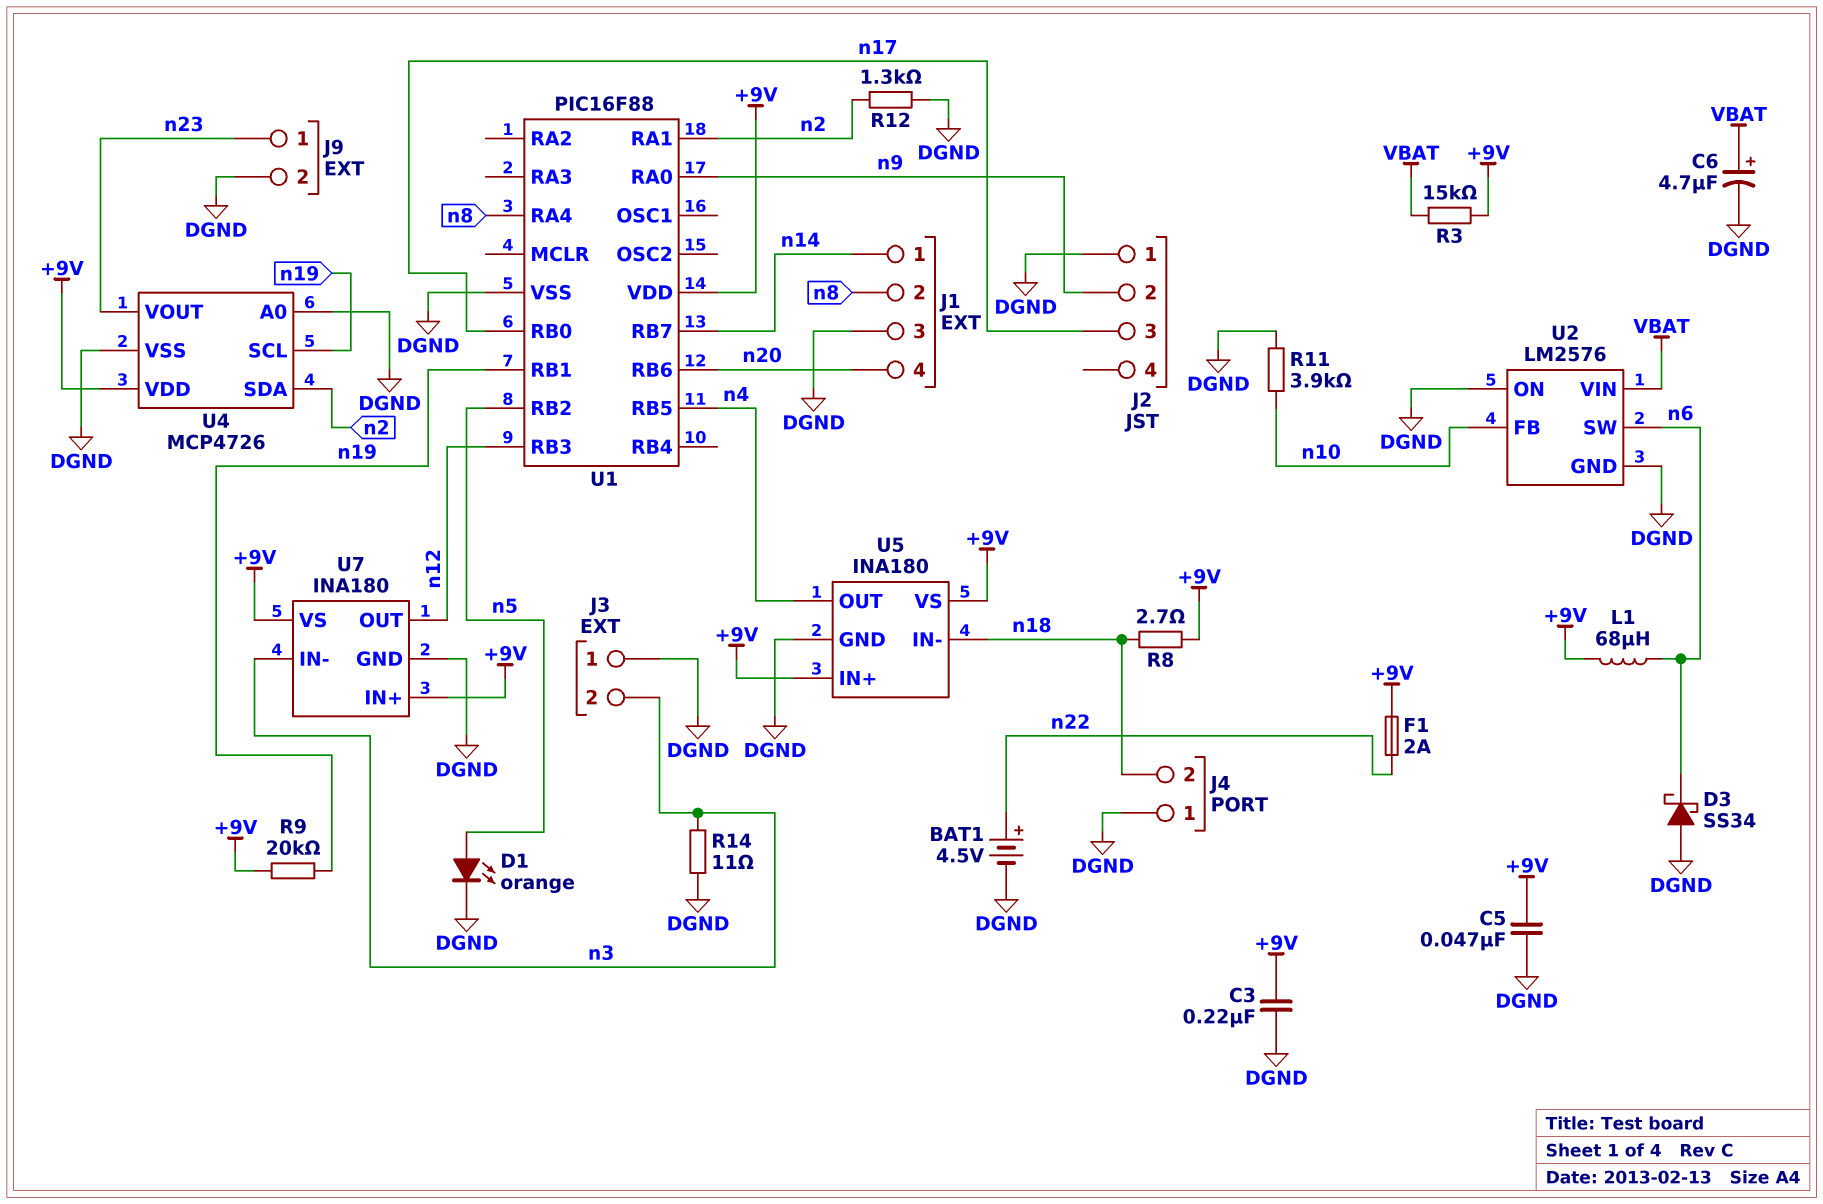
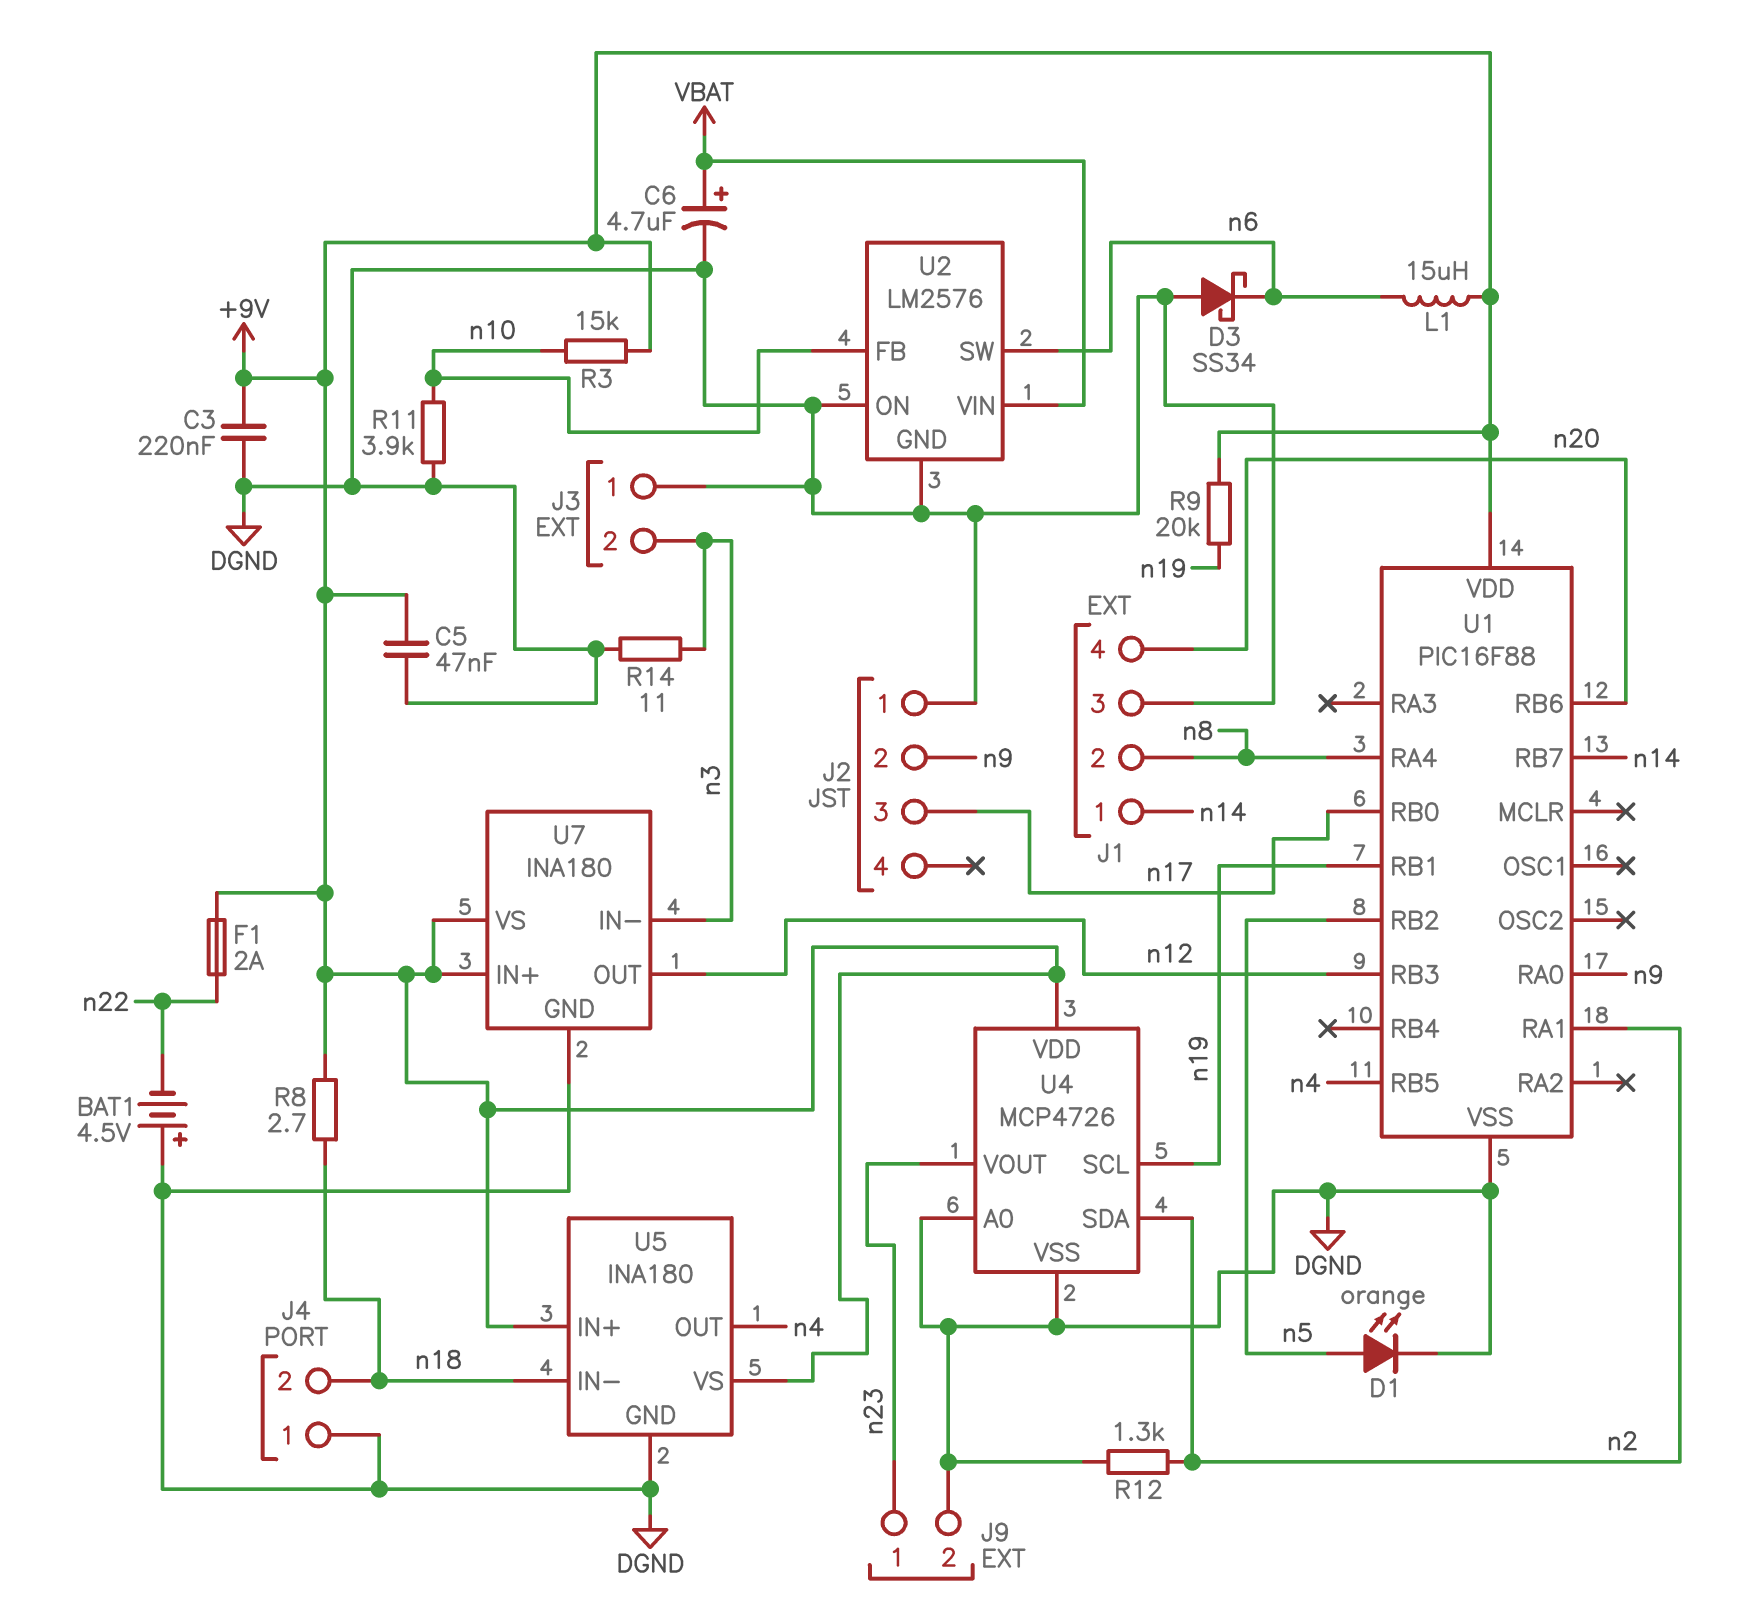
BAT1: 4.5V (plus n22, minus DGND) -> 4.5V (plus DGND, minus n22)
L1: 68uH (+9V, n6) -> 15uH (+9V, n6)
R3: 15k (+9V, VBAT) -> 15k (+9V, n10)

